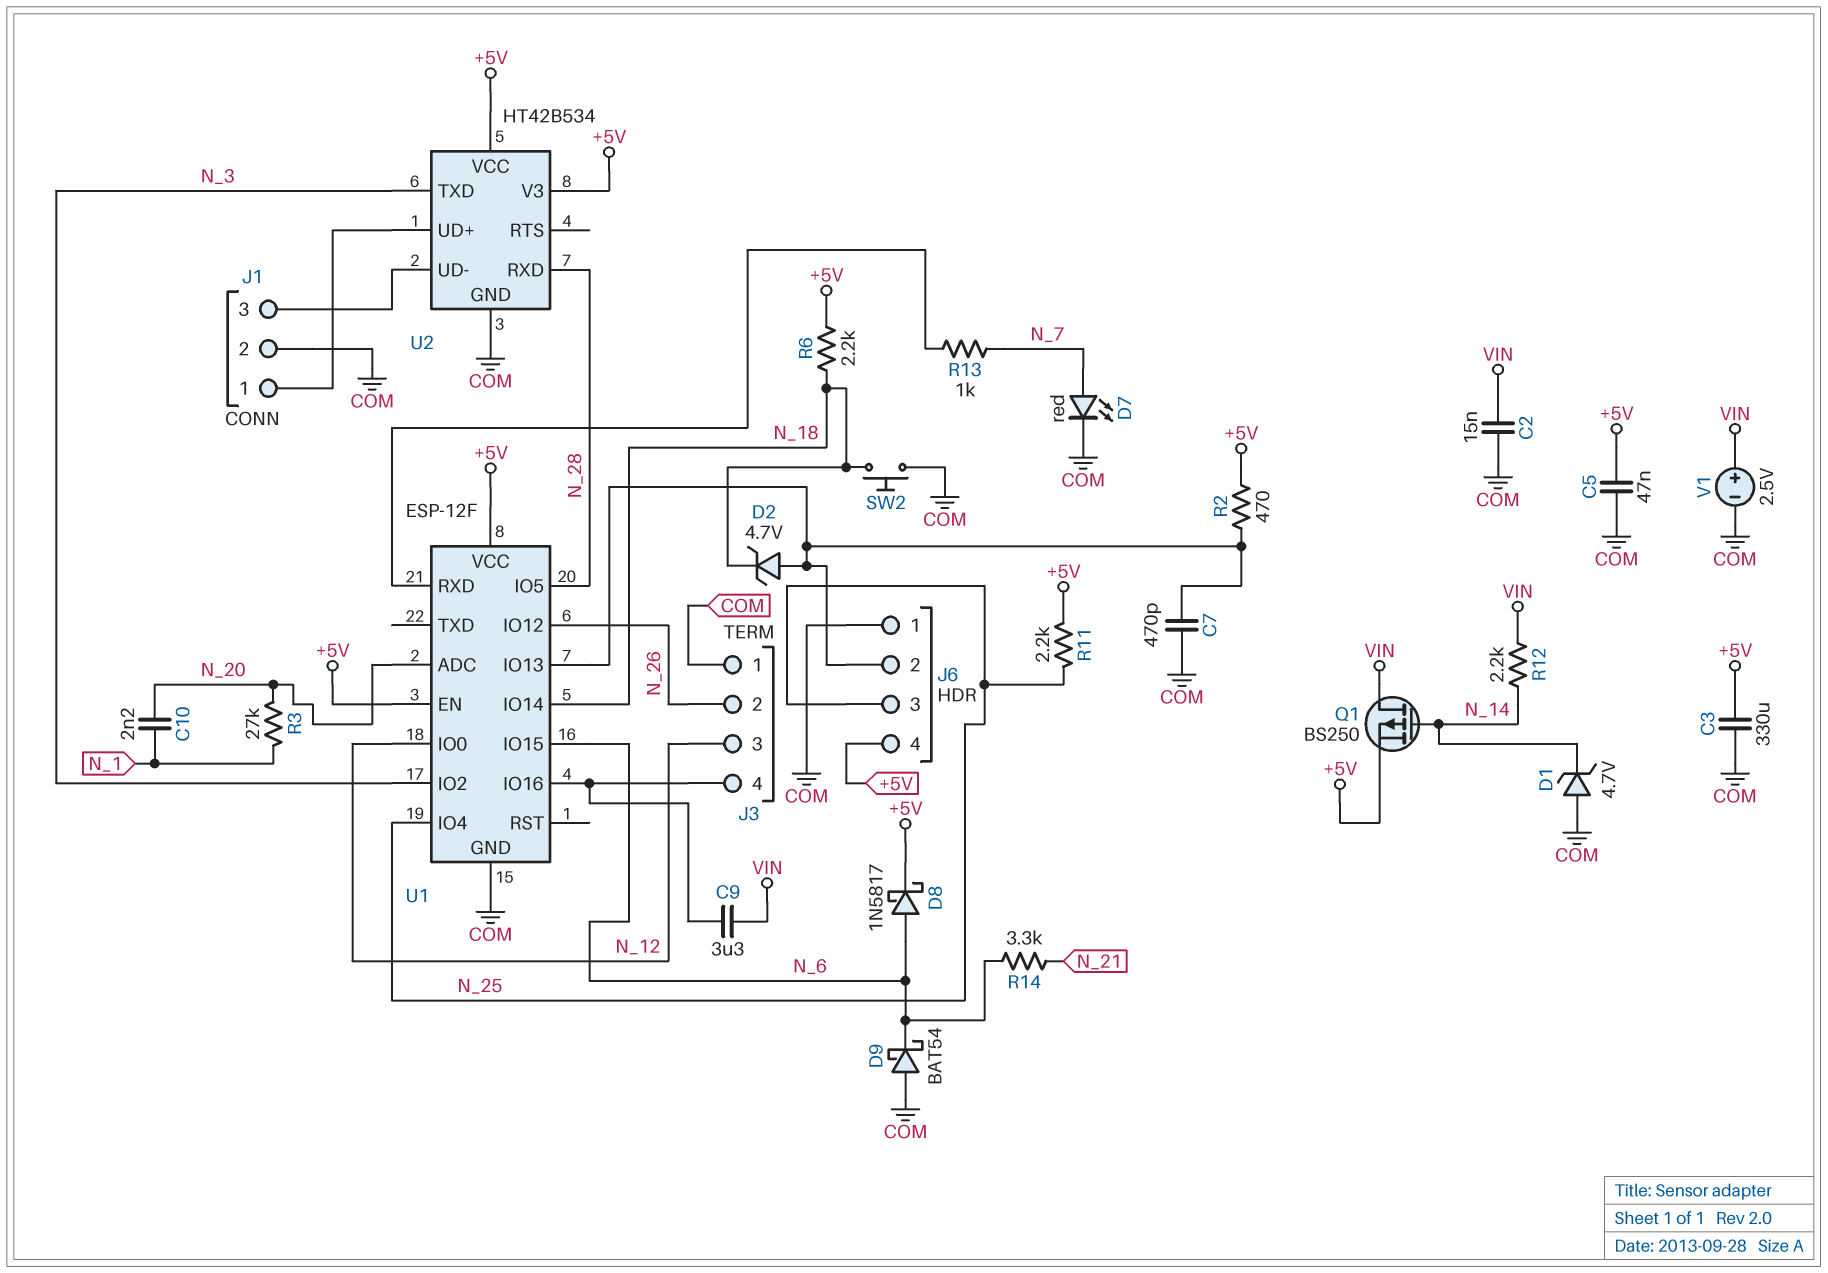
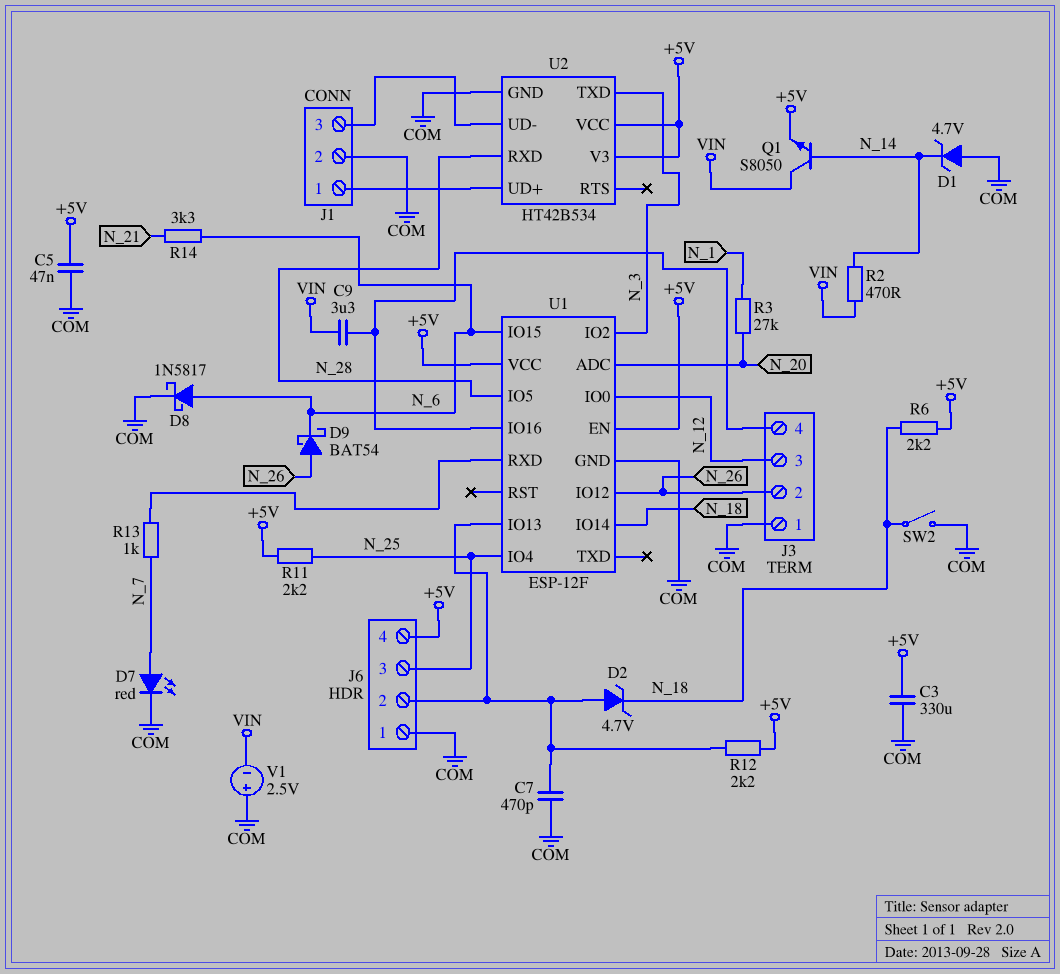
C2: 15nF (COM, VIN) -> none
C10: 2.2nF (N_1, N_20) -> none
D8: schottky 1N5817 (A N_6, K +5V) -> schottky 1N5817 (A N_6, K COM)
D9: schottky BAT54 (A COM, K N_6) -> schottky BAT54 (A N_26, K N_6)
Q1: PMOS BS250 (G N_14, D VIN, S +5V) -> NPN S8050 (B N_14, C VIN, E +5V)
R2: 470 (+5V, J6/2) -> 470 (N_14, VIN)
R12: 2.2k (N_14, VIN) -> 2.2k (+5V, J6/2)
SW2: button (COM, N_18) -> switch (COM, N_18)
V1: 2.5V (plus VIN, minus COM) -> 2.5V (plus COM, minus VIN)

